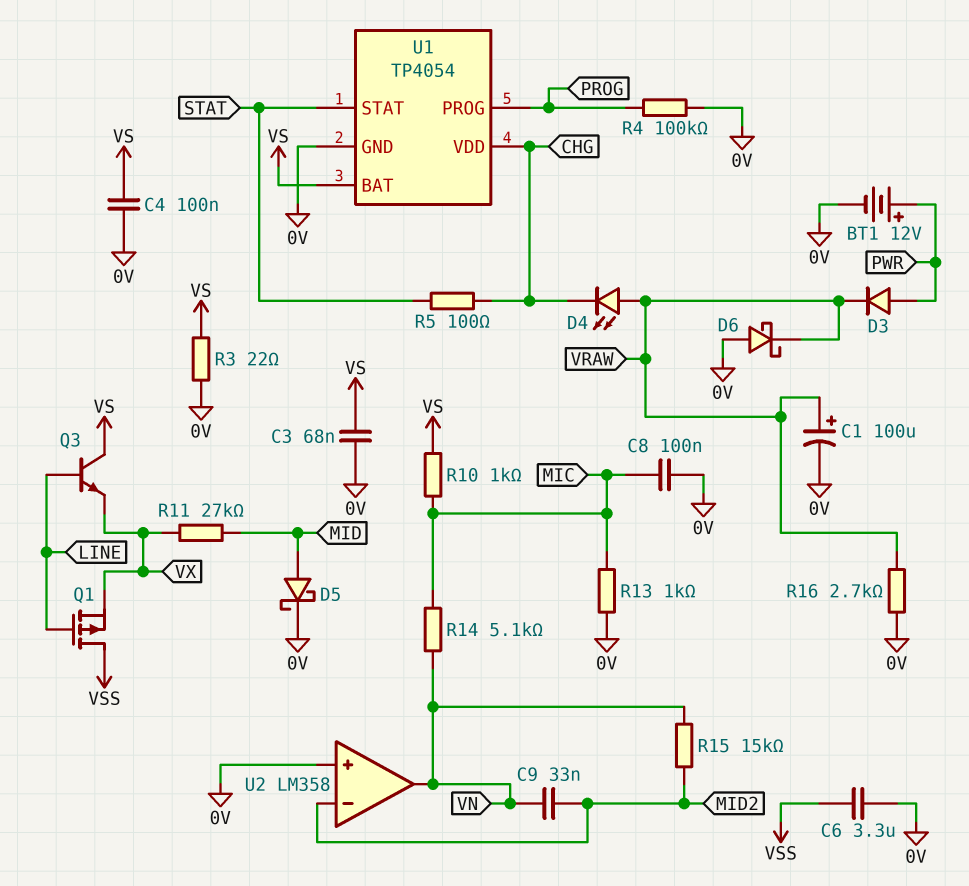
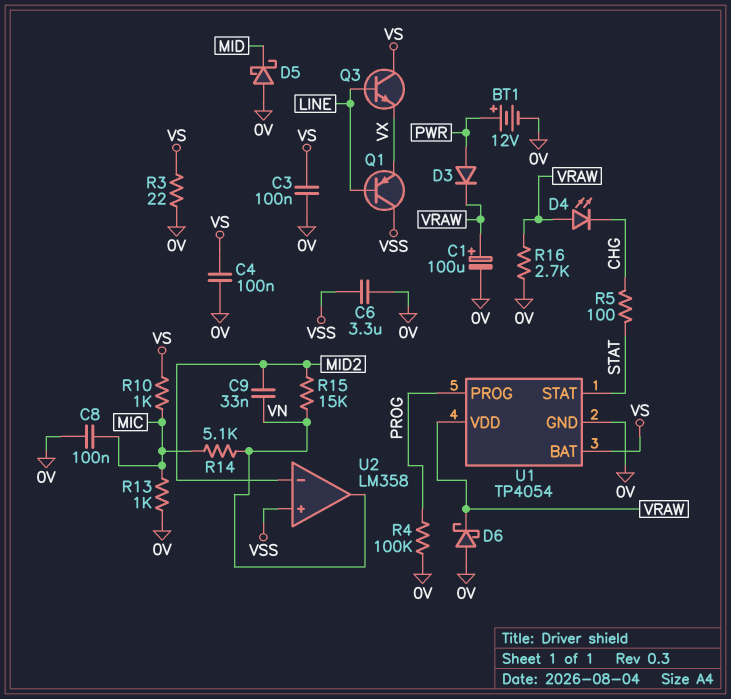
C3: 68nF (0V, VS) -> 100nF (0V, VS)
D5: schottky (A MID, K 0V) -> schottky (A 0V, K MID)
Q1: PMOS (G LINE, D VSS, S VX) -> PNP (B LINE, C VSS, E VX)
R11: 27k (MID, VX) -> none
U1 pin VDD: CHG -> VRAW
U2 pin in+: 0V -> VSS

